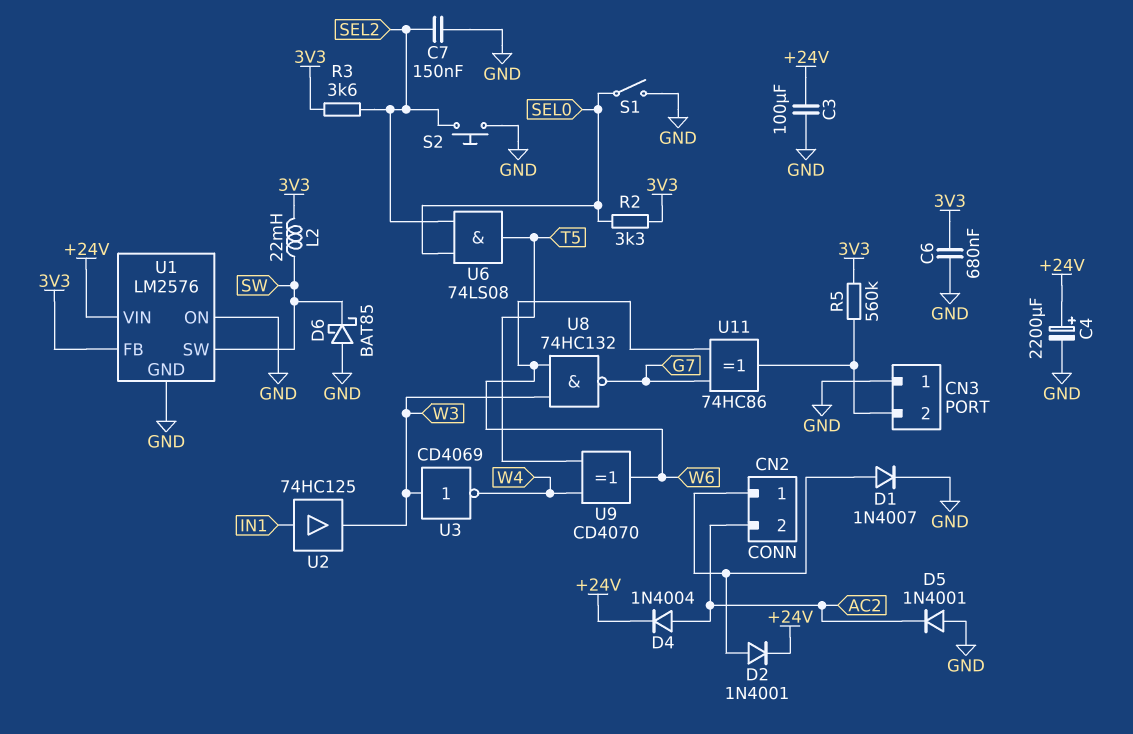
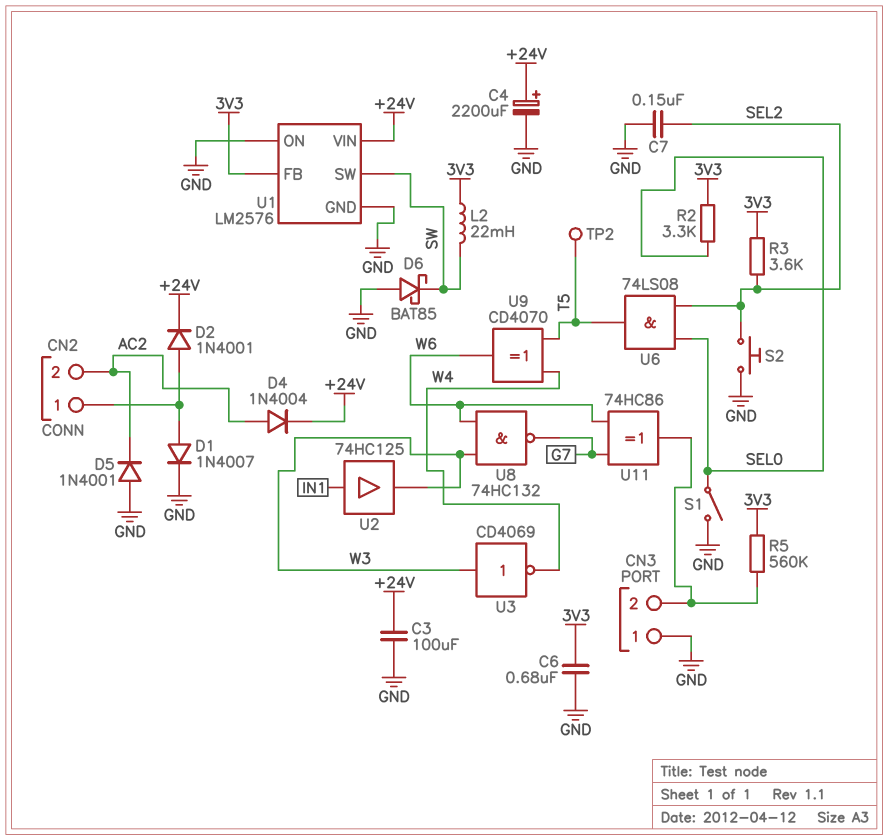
TP2: none -> test point (T5)

